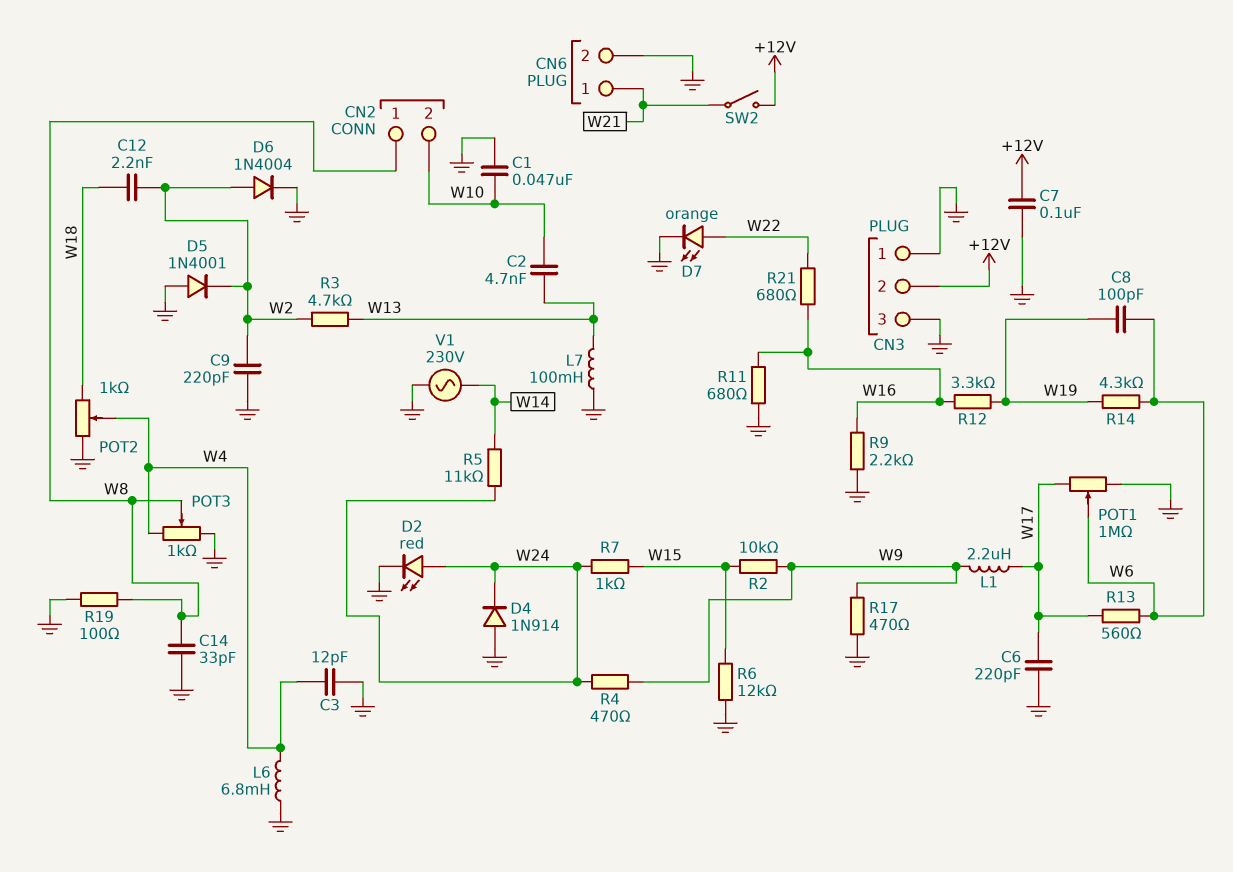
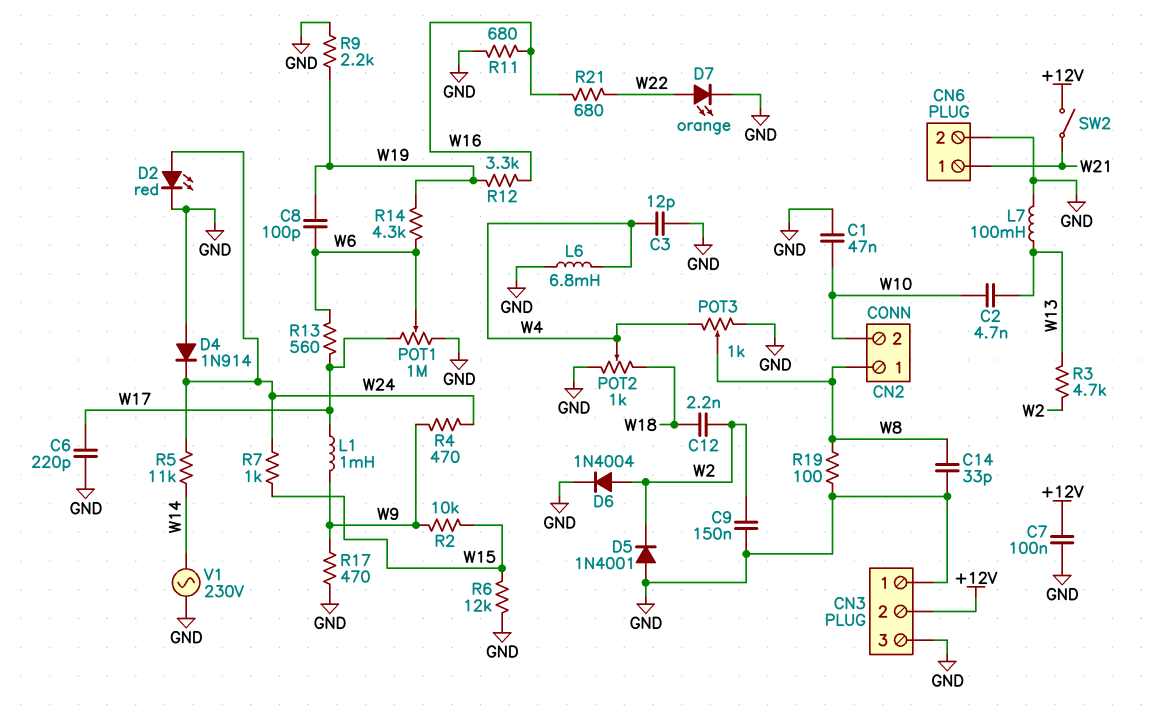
C9: 220pF (GND, W2) -> 150nF (GND, W2)
L1: 2.2uH (W9, W17) -> 1mH (W9, W17)
R9: 2.2k (GND, W16) -> 2.2k (GND, W19)

